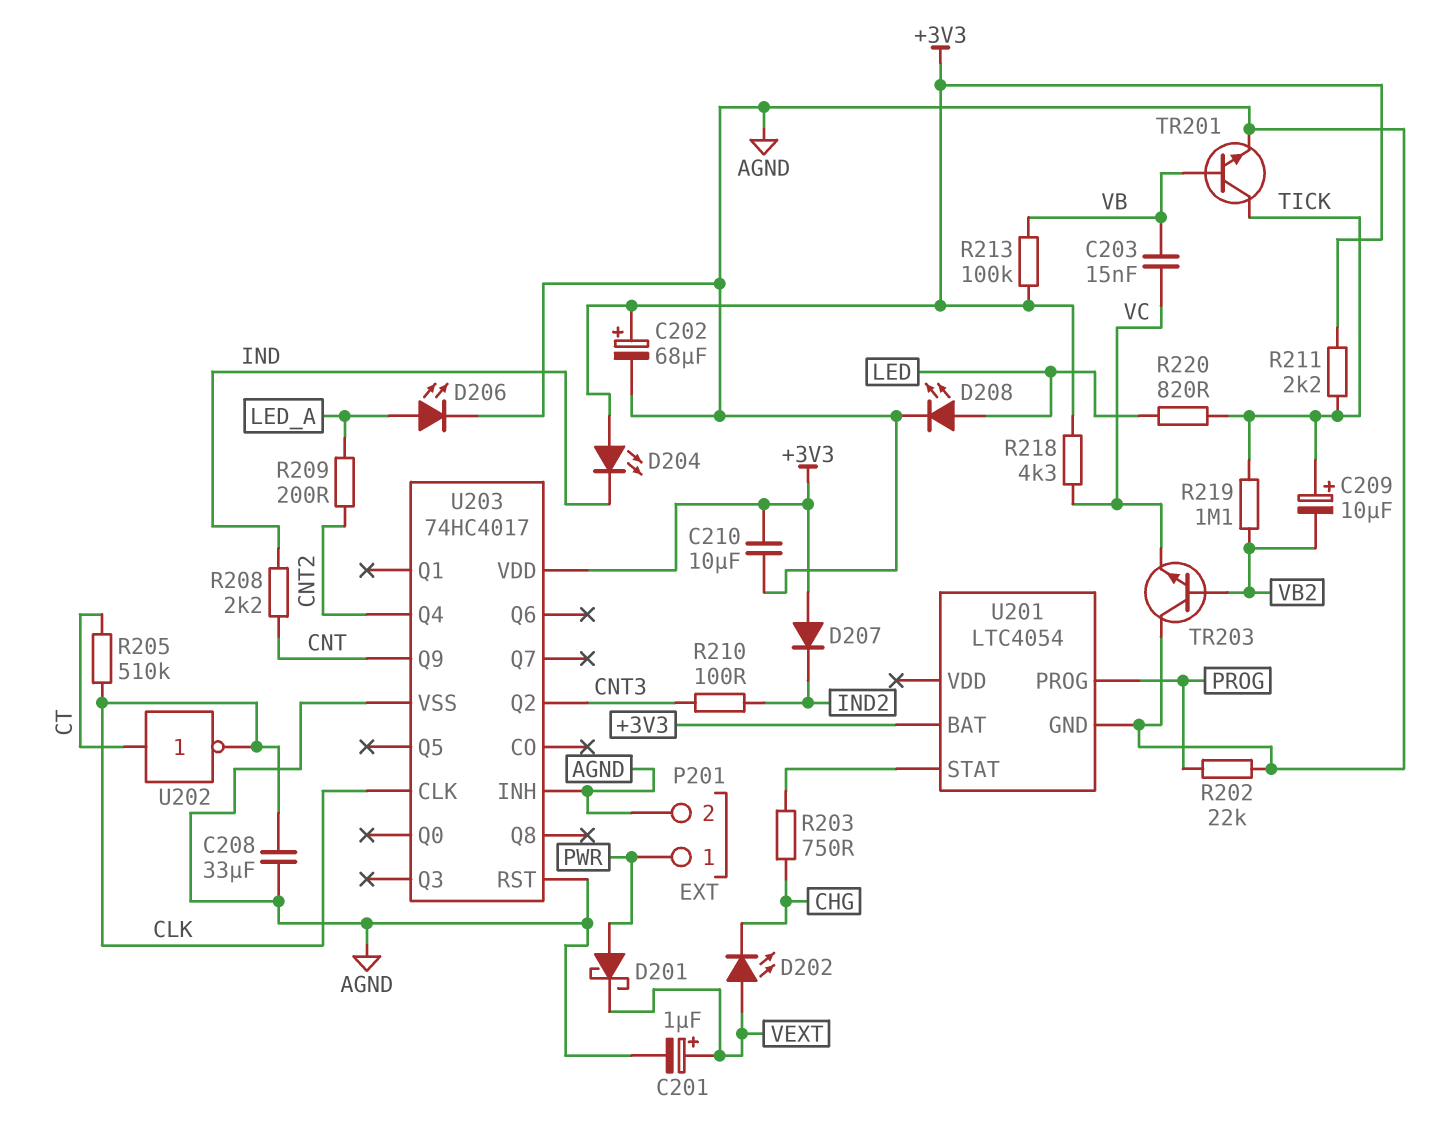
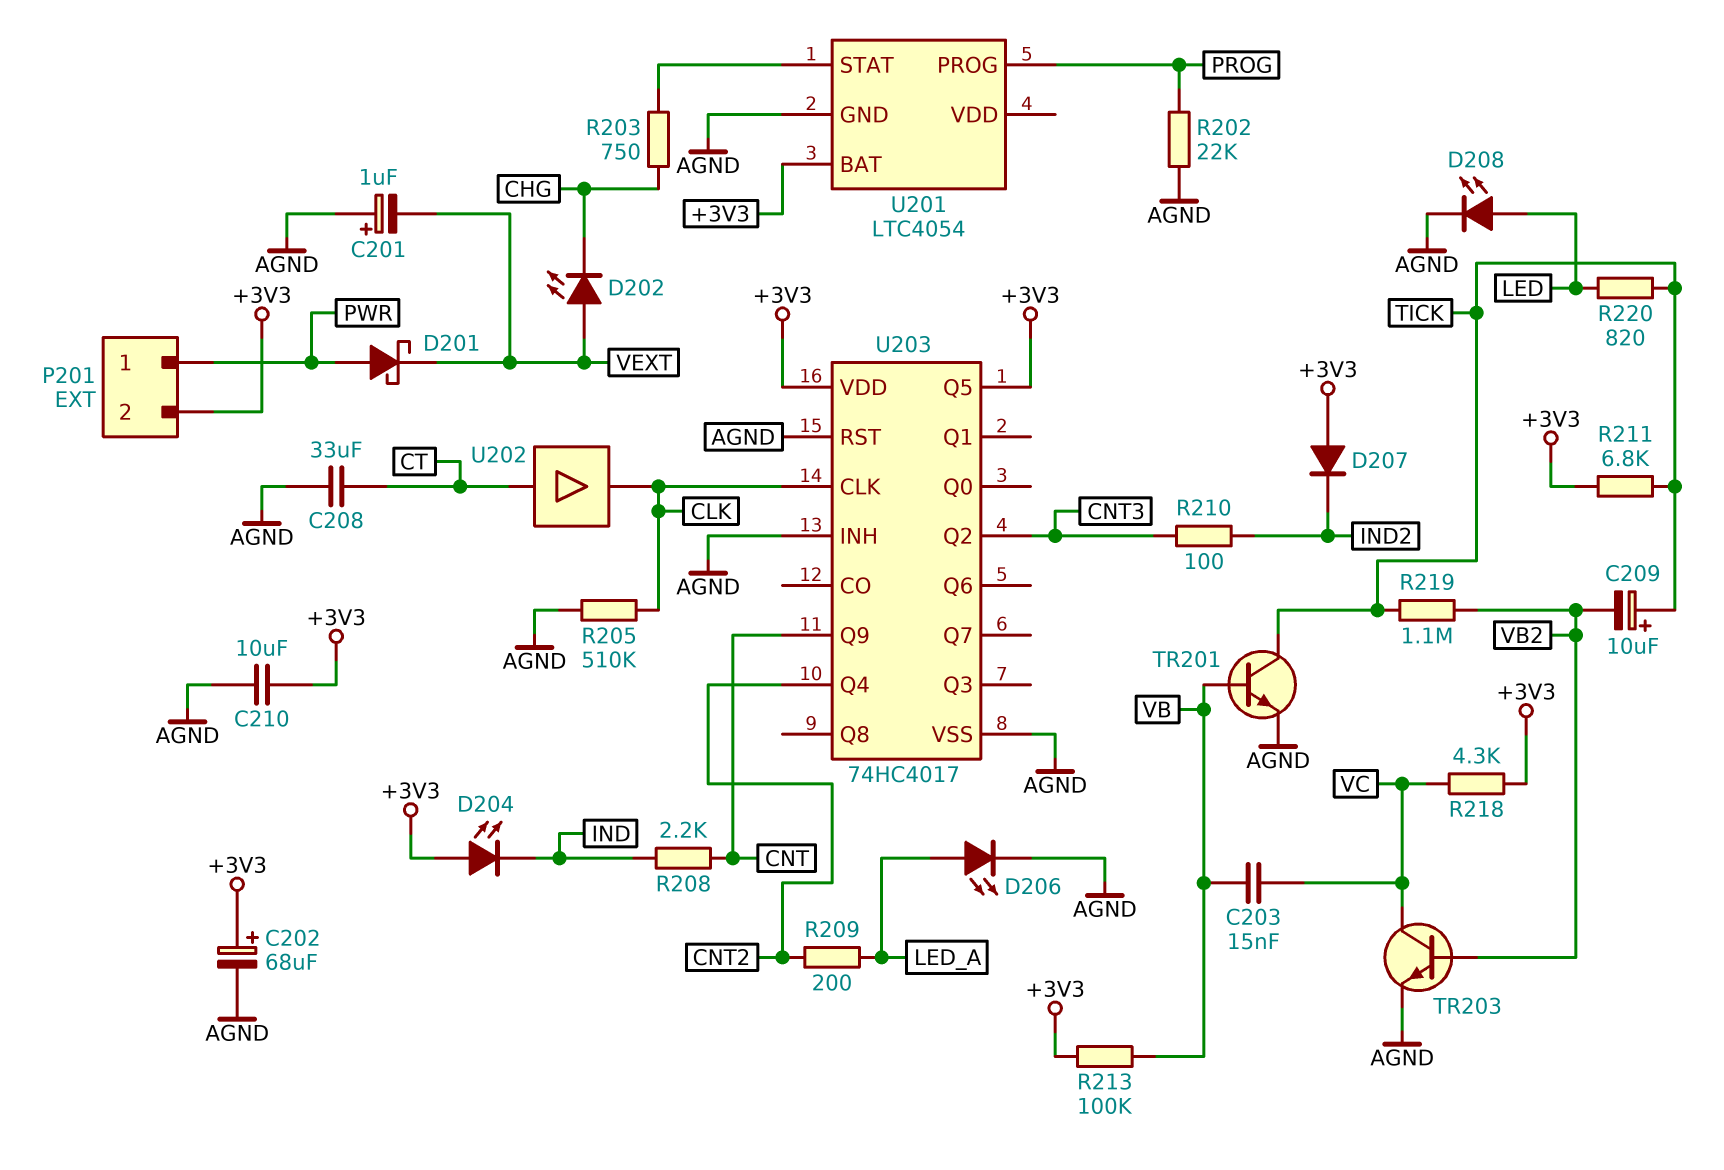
C201: 1uF (plus VEXT, minus AGND) -> 1uF (plus AGND, minus VEXT)
C208: 33uF (AGND, CLK) -> 33uF (AGND, CT)
P201 pin 2: AGND -> +3V3
R205: 510k (CLK, CT) -> 510k (AGND, CLK)
R211: 2.2k (+3V3, TICK) -> 6.8k (+3V3, TICK)
TR203: NPN (B VB2, C AGND, E VC) -> NPN (B VB2, C VC, E AGND)
U202: NOT (in CT, out CLK) -> buffer (in CT, out CLK)
U203 pin Q5: none -> +3V3

